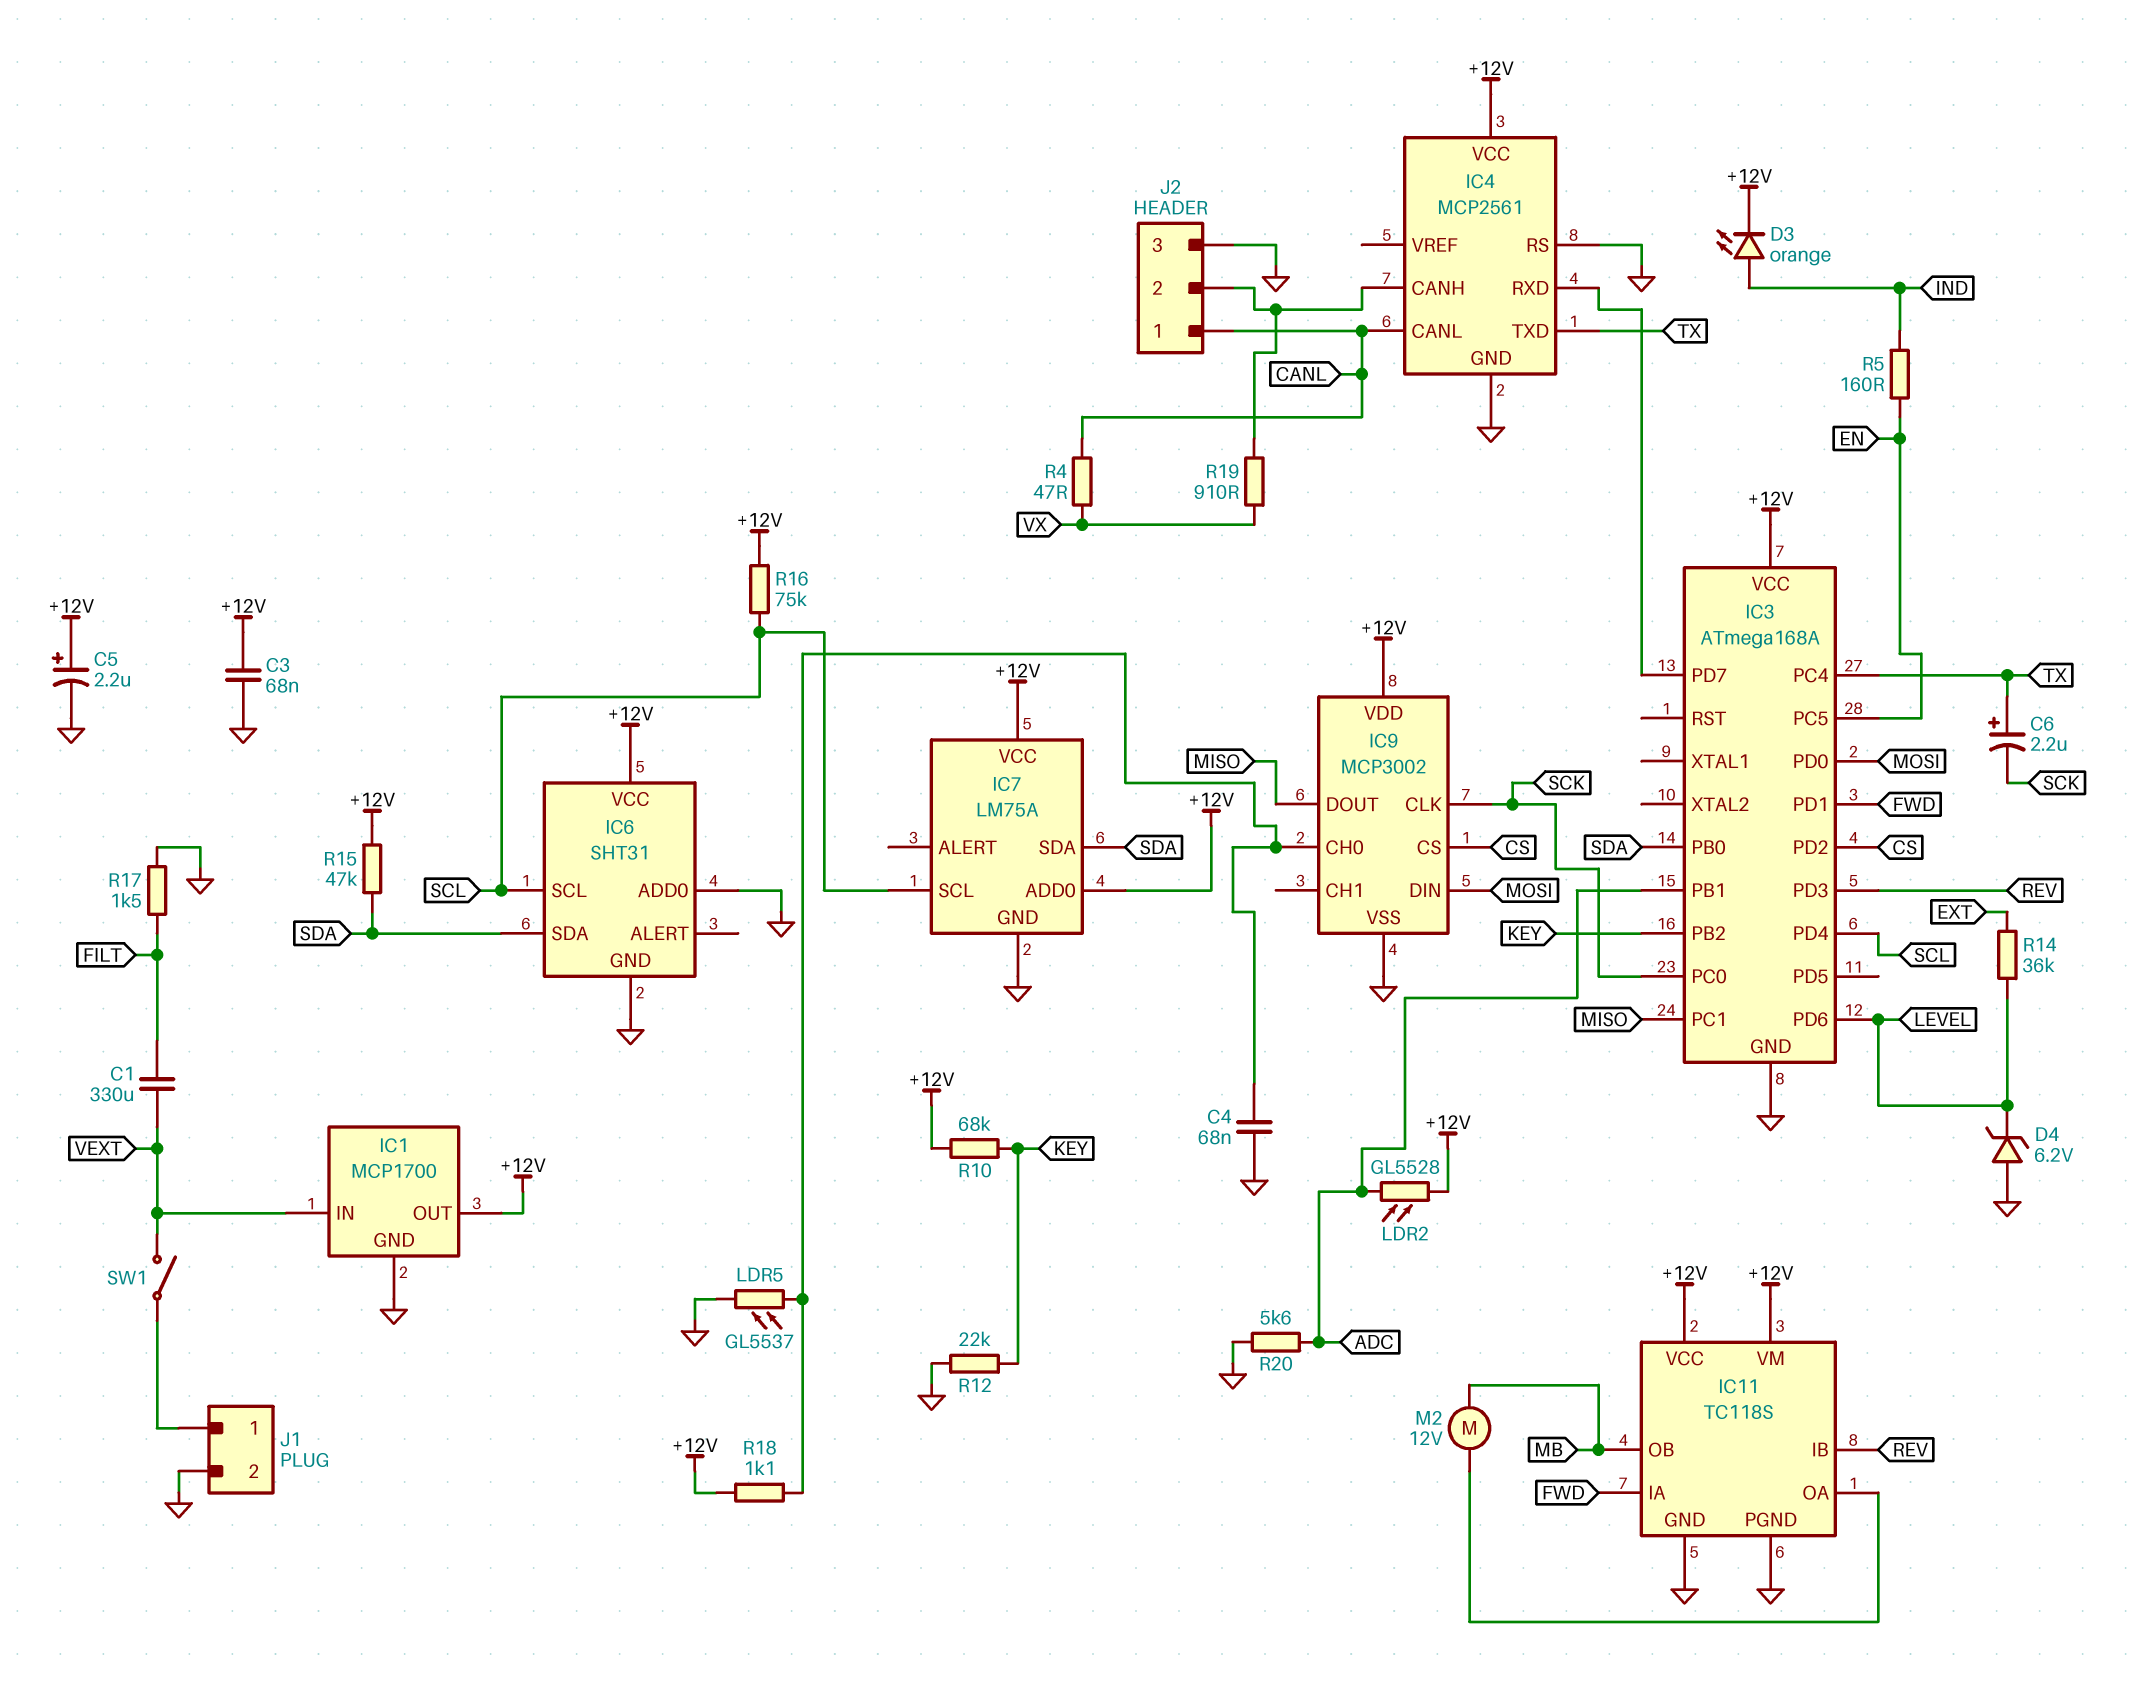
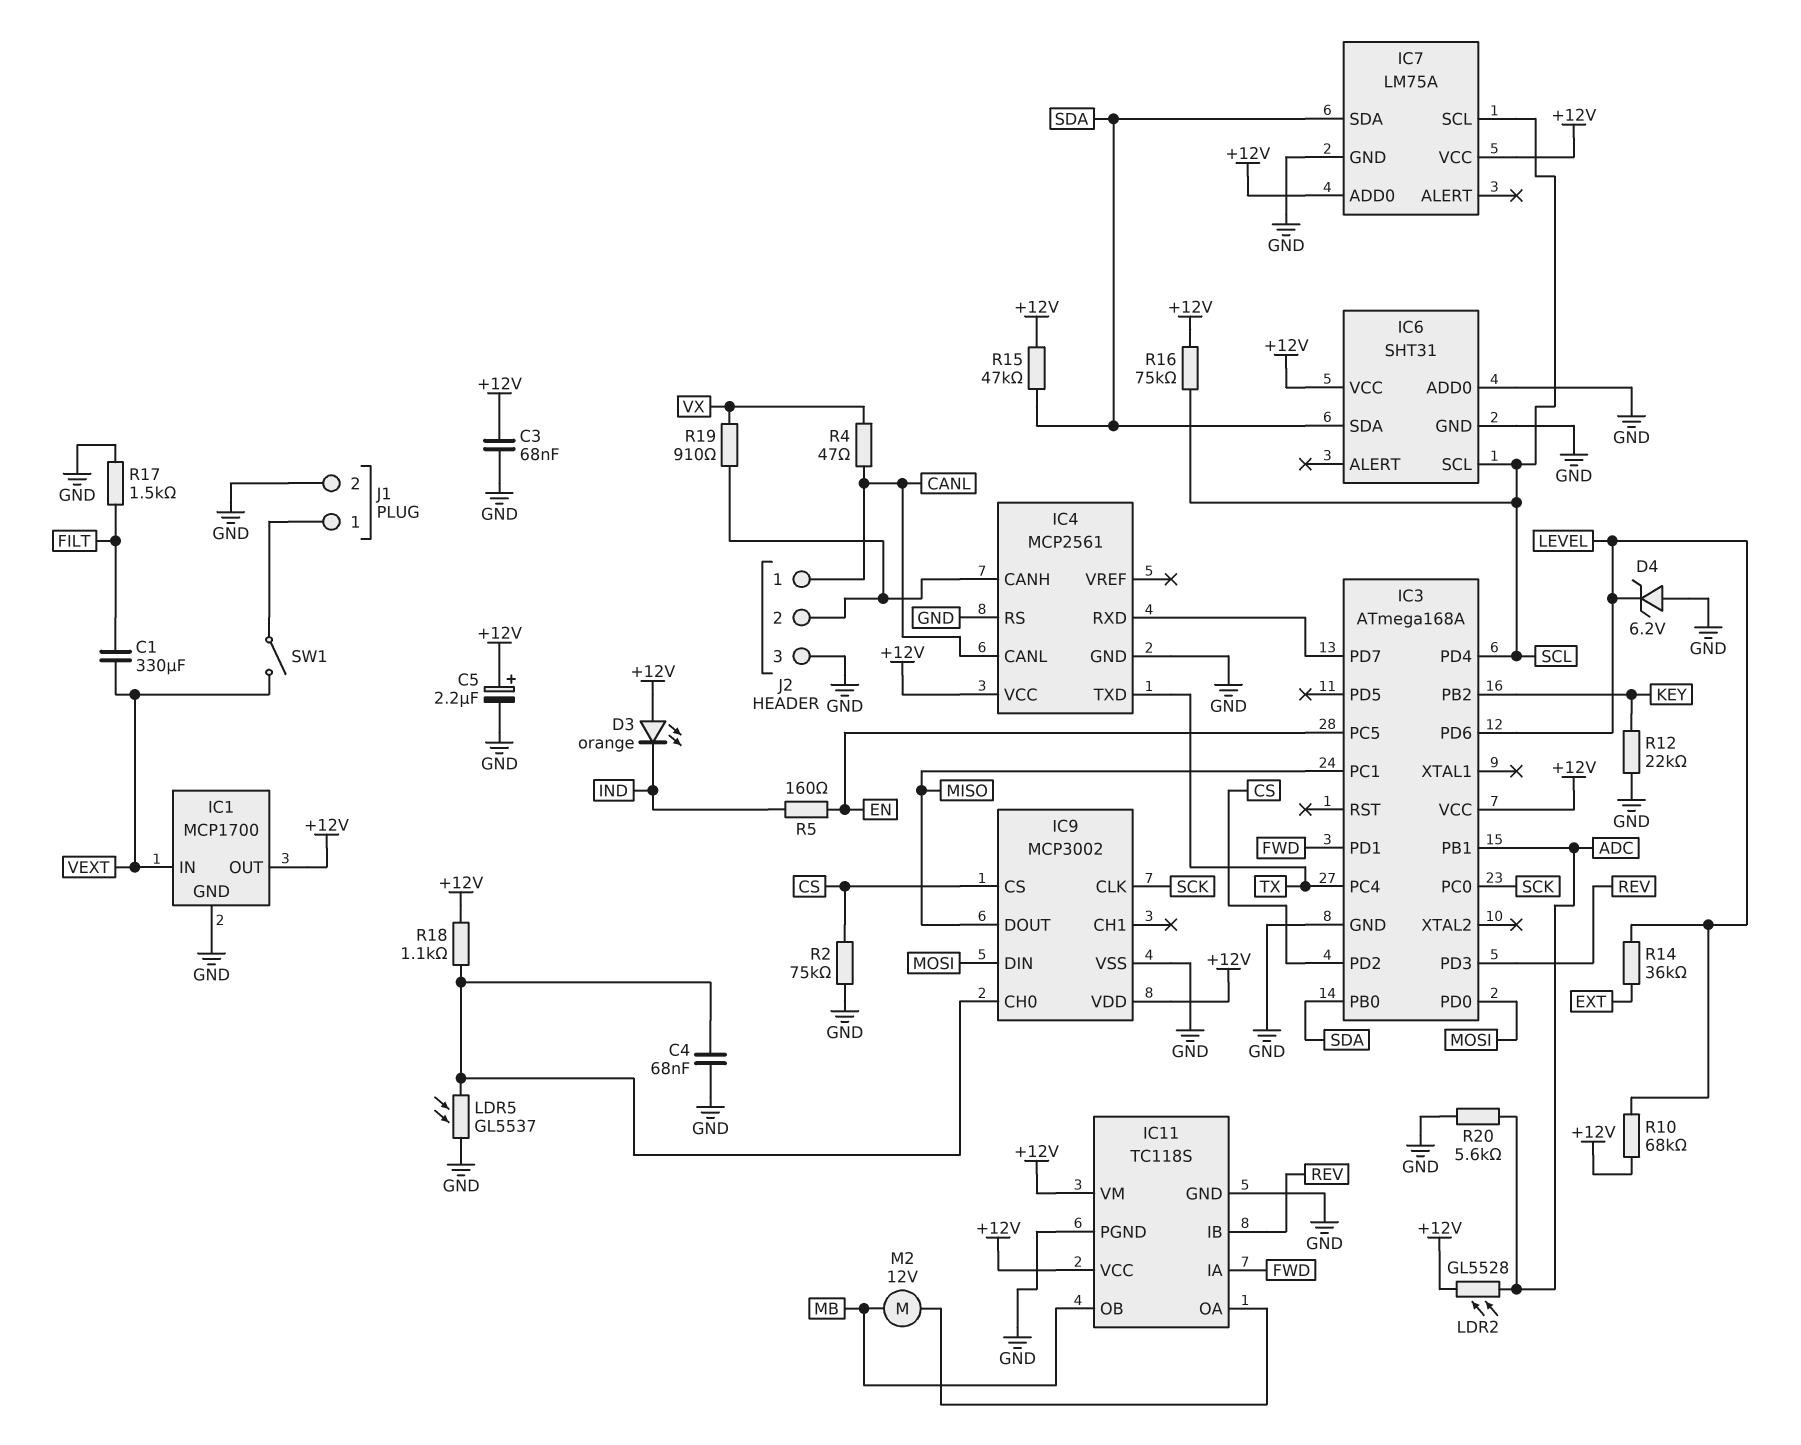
C6: 2.2uF (plus TX, minus SCK) -> none
D3: LED orange (A IND, K +12V) -> LED orange (A +12V, K IND)
R2: none -> 75k (CS, GND)
R10: 68k (+12V, KEY) -> 68k (+12V, LEVEL)

